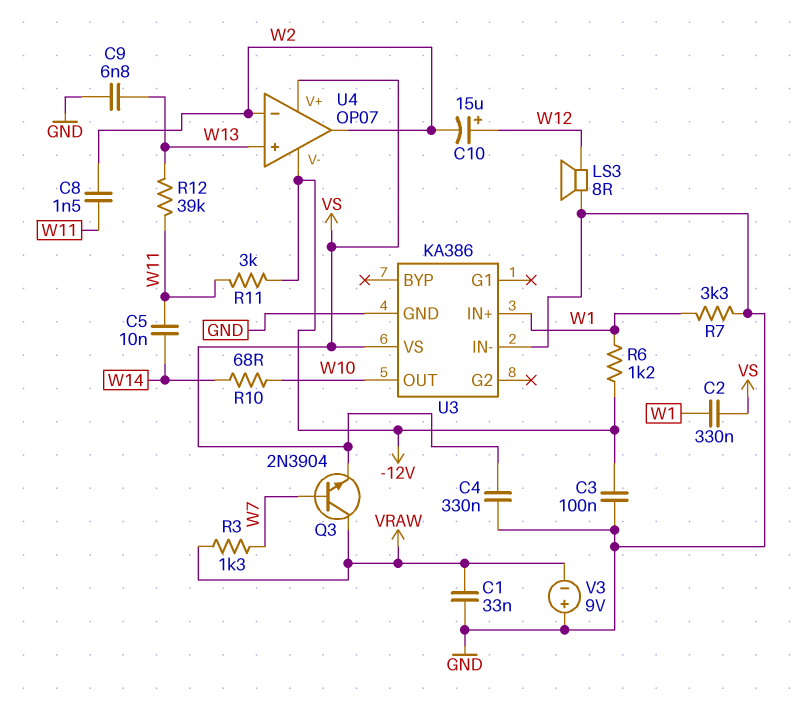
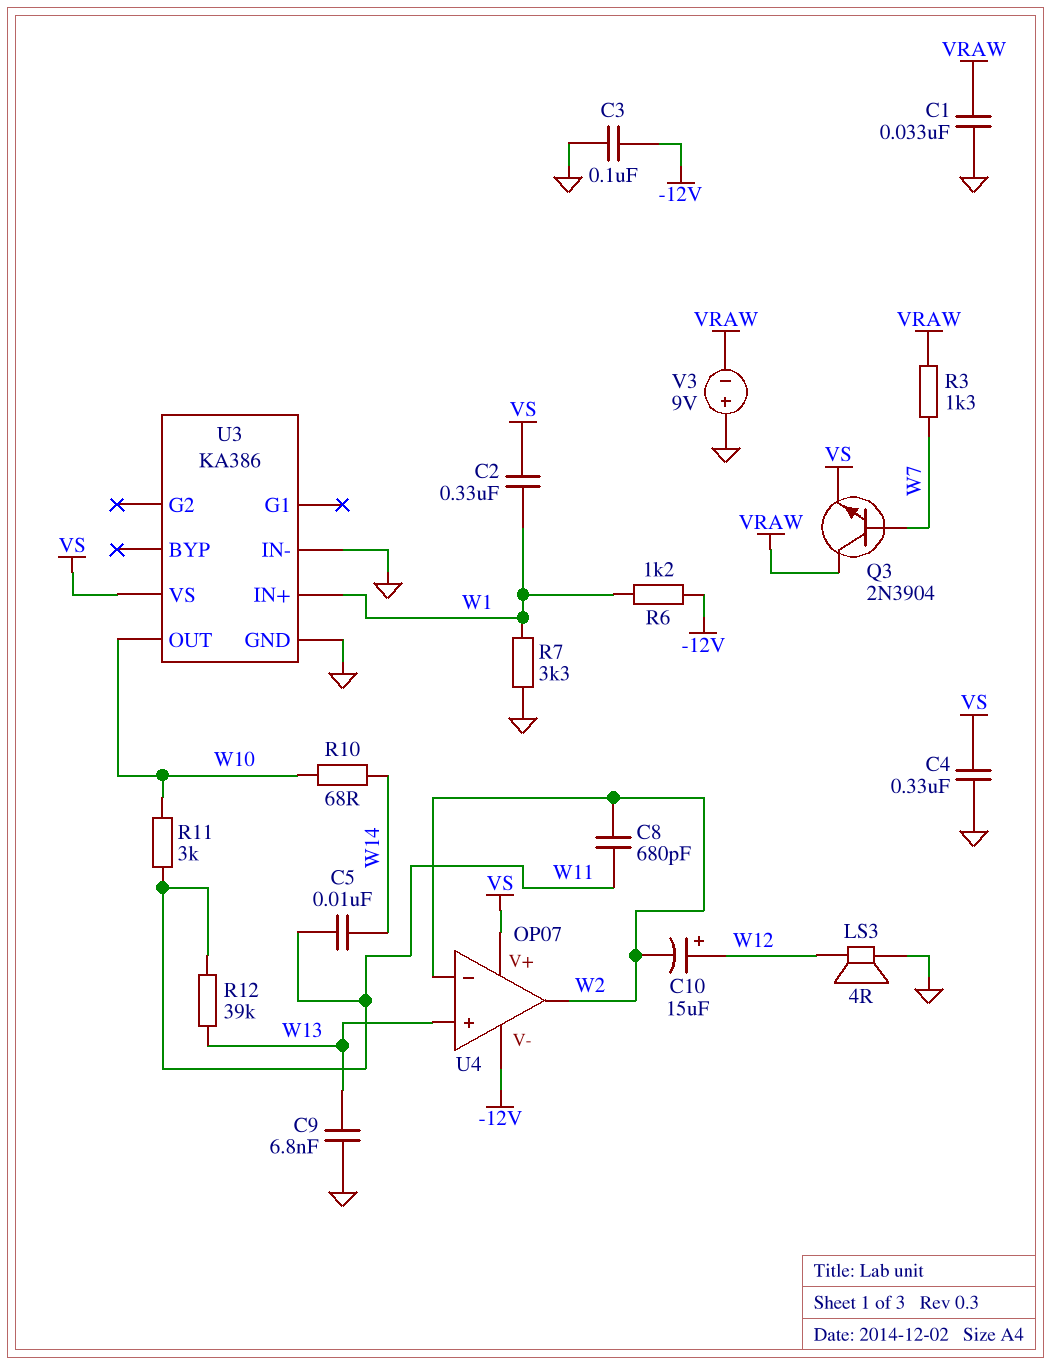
C8: 1.5nF (W2, W11) -> 680pF (W2, W11)
LS3: speaker 8R (GND, W12) -> speaker 4R (GND, W12)
R11: 3k (-12V, W11) -> 3k (W10, W11)

